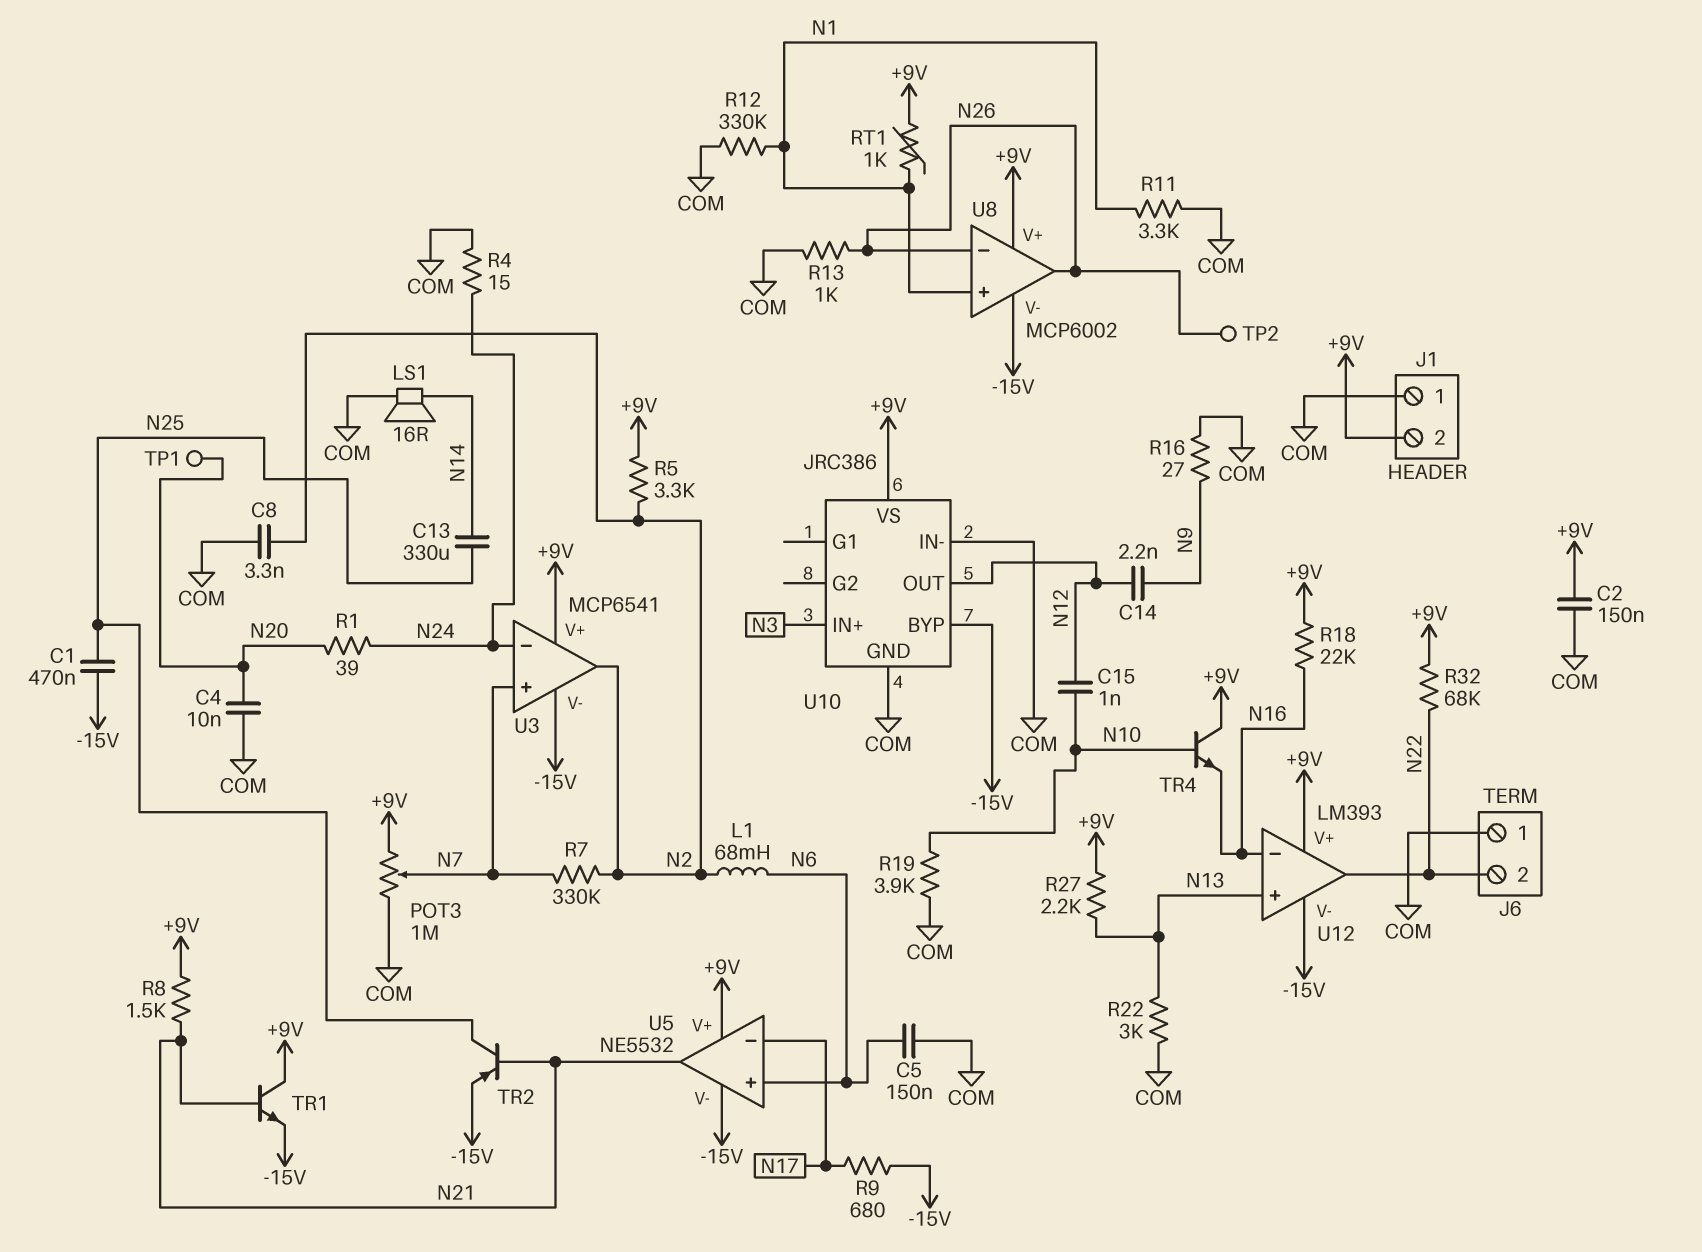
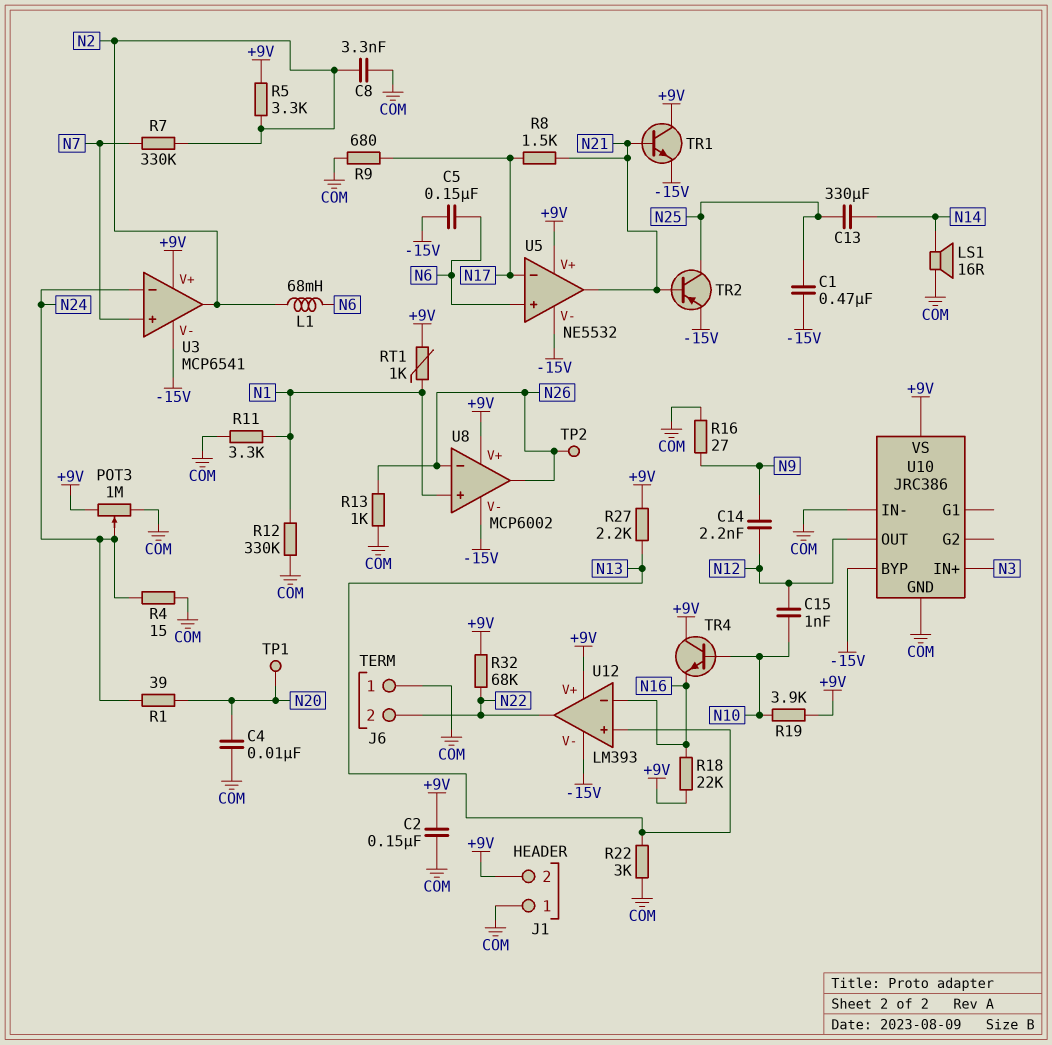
C5: 150nF (COM, N6) -> 150nF (-15V, N6)
POT3: 1M (+9V, COM, wiper N7) -> 1M (+9V, COM, wiper N24)
R8: 1.5k (+9V, N21) -> 1.5k (N17, N21)
R9: 680 (-15V, N17) -> 680 (COM, N17)
R19: 3.9k (COM, N10) -> 3.9k (+9V, N10)

